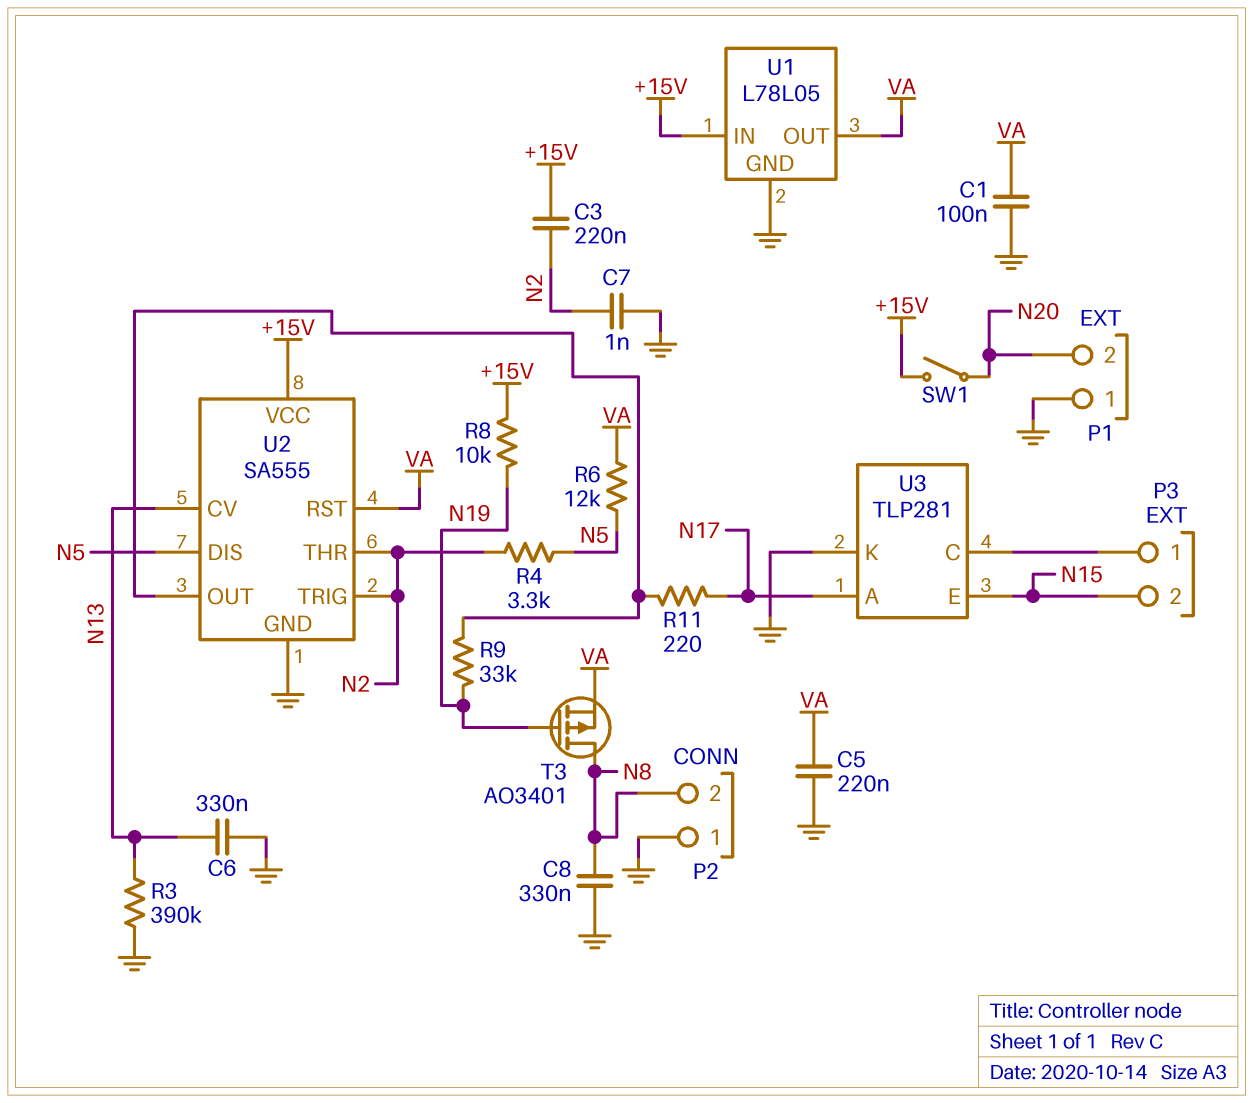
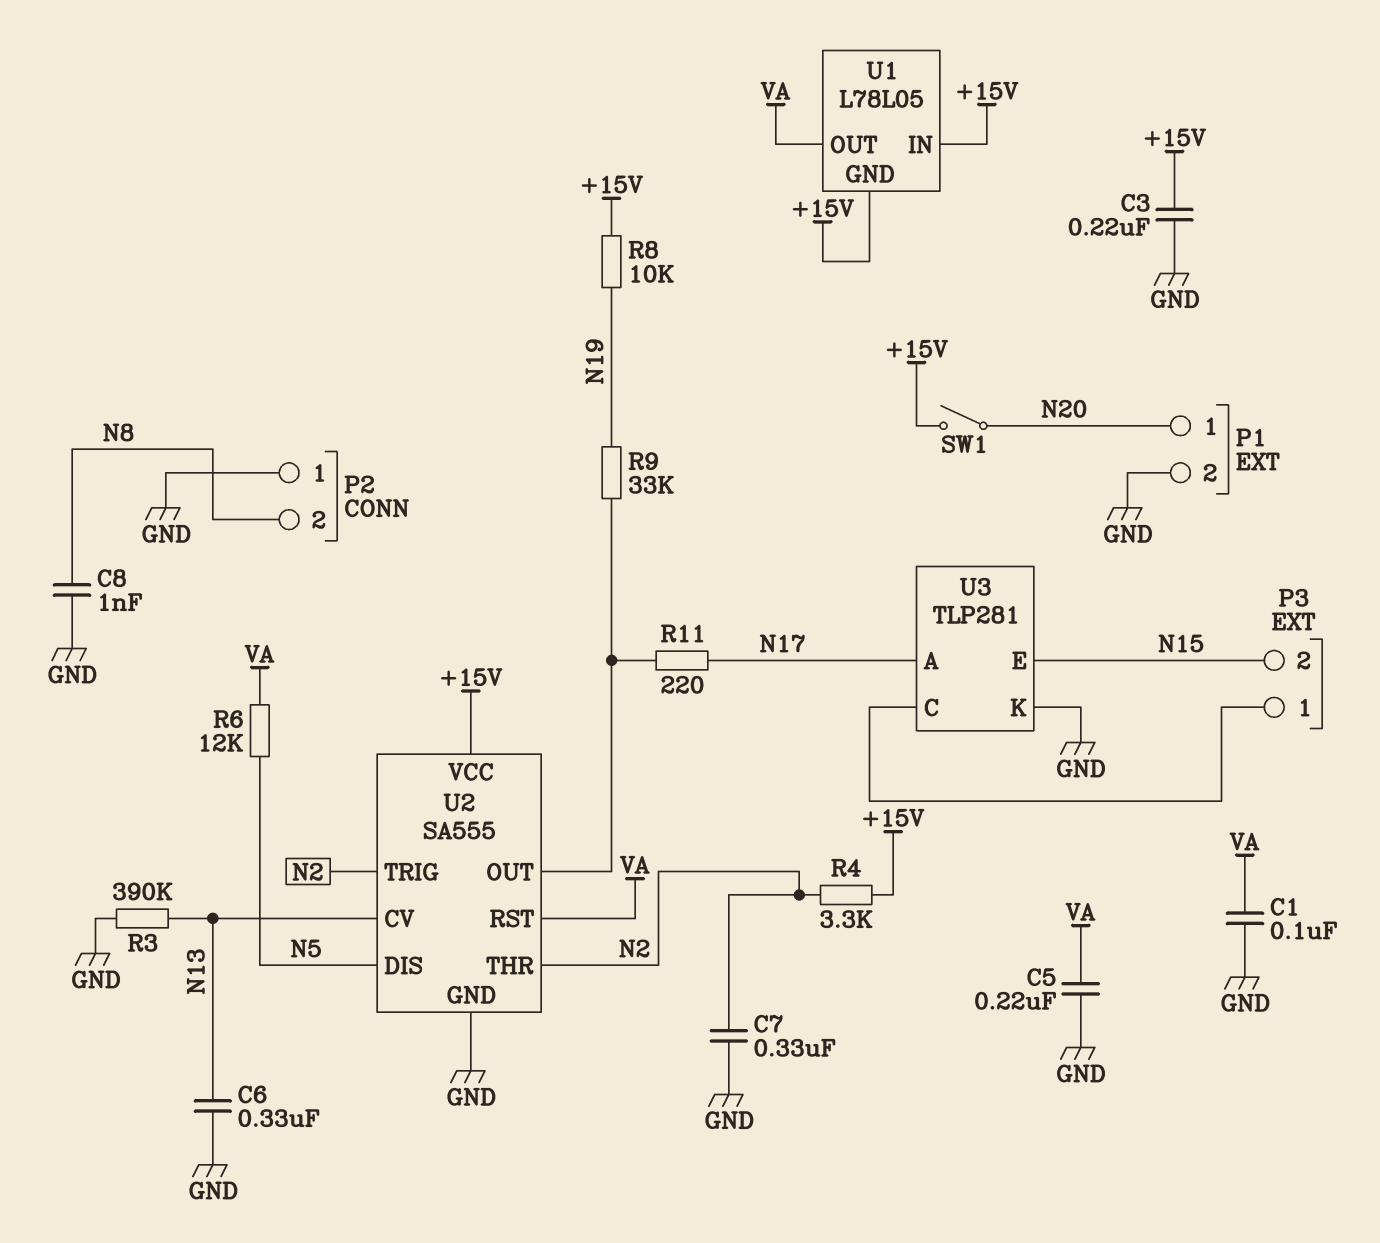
C3: 220nF (+15V, N2) -> 220nF (+15V, GND)
C7: 1nF (GND, N2) -> 330nF (GND, N2)
C8: 330nF (GND, N8) -> 1nF (GND, N8)
P1 pin 1: GND -> N20
P1 pin 2: N20 -> GND
R4: 3.3k (N2, N5) -> 3.3k (+15V, N2)
T3: PMOS AO3401 (G N19, D N8, S VA) -> none
U1 pin GND: GND -> +15V

